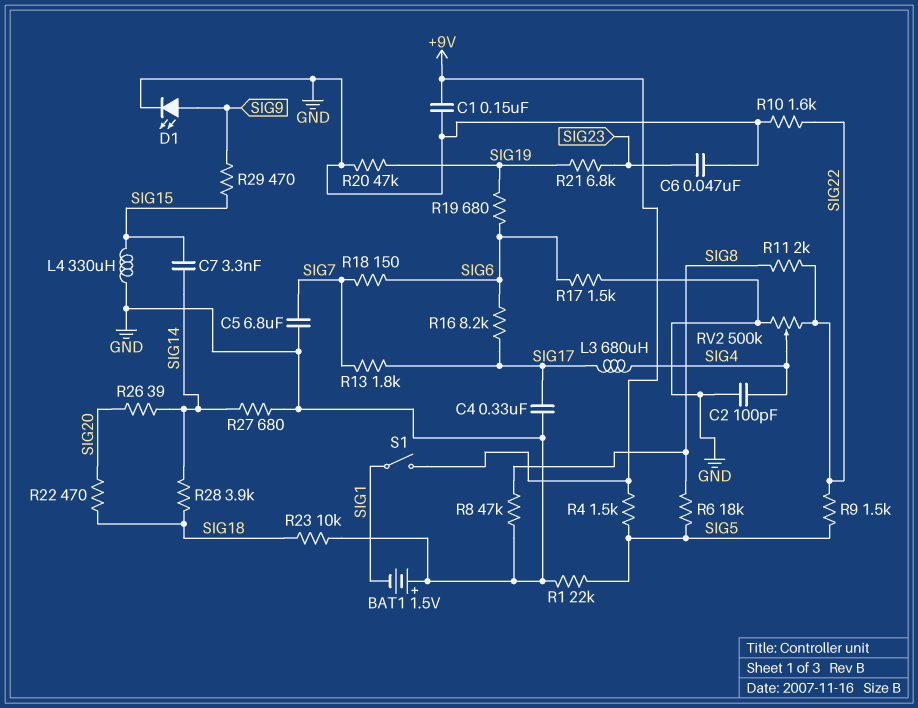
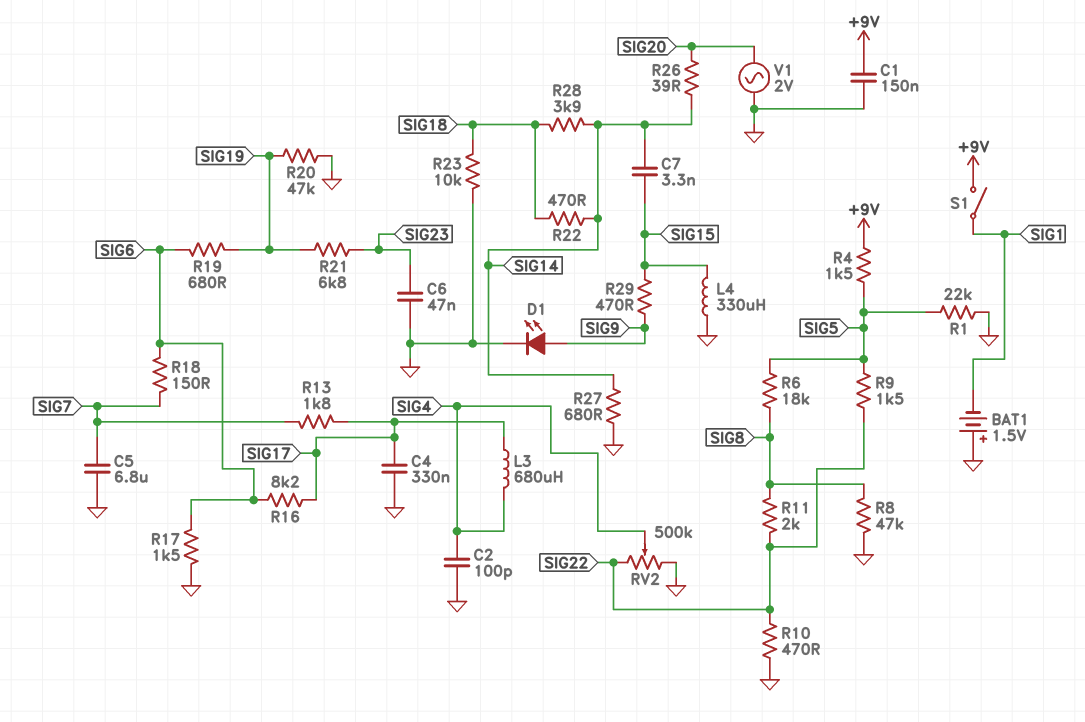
R10: 1.6k (GND, SIG22) -> 470 (GND, SIG22)
R22: 470 (SIG18, SIG20) -> 470 (SIG14, SIG18)
V1: none -> AC 2V (GND, SIG20)

